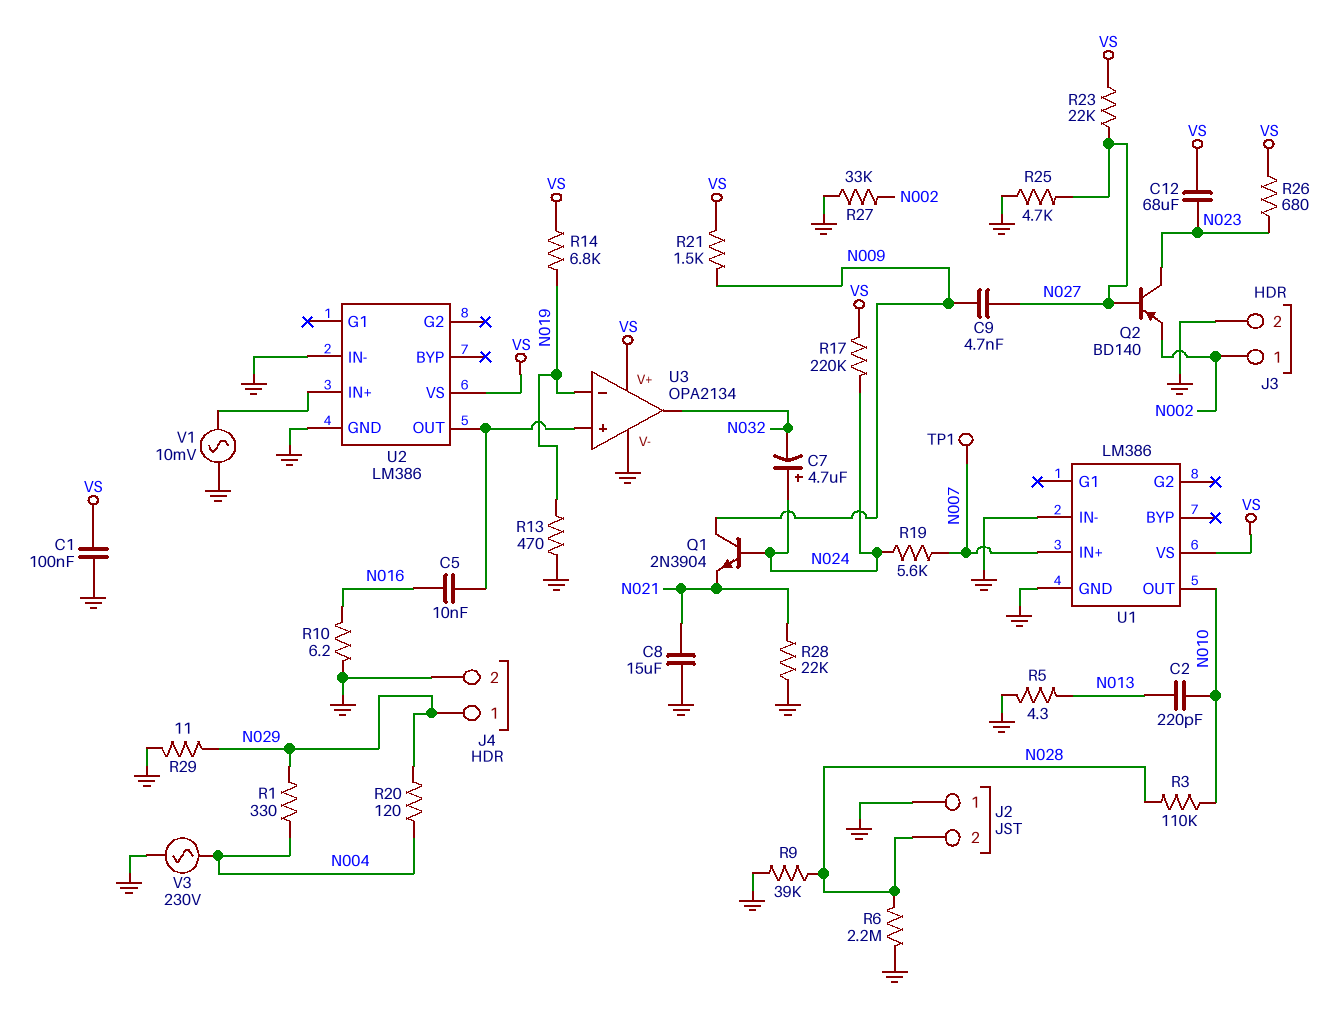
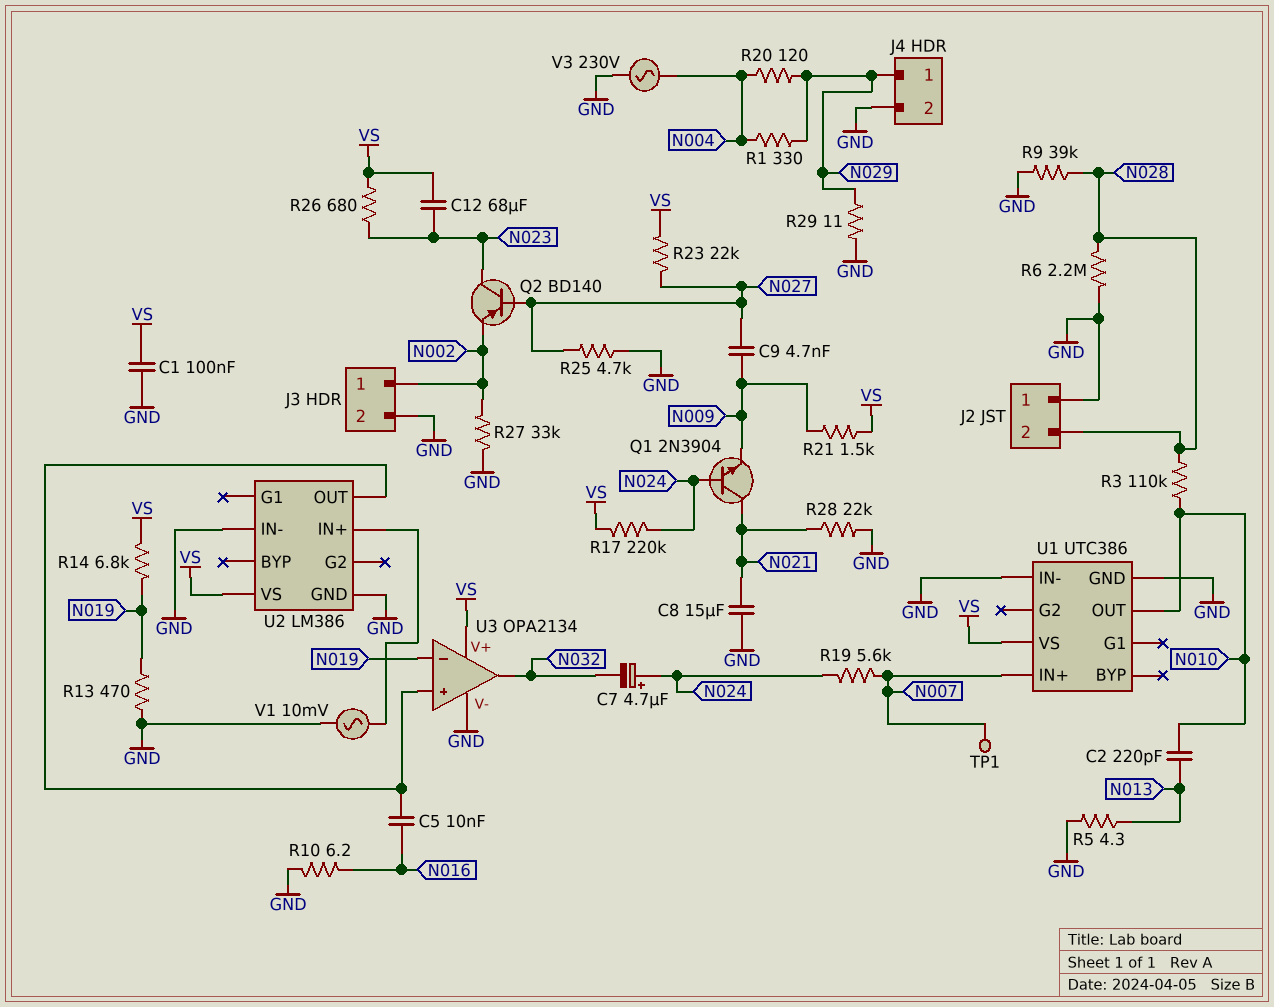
Q1: NPN 2N3904 (B N024, C N009, E N021) -> NPN 2N3904 (B N024, C N021, E N009)
U1: LM386 -> UTC386

